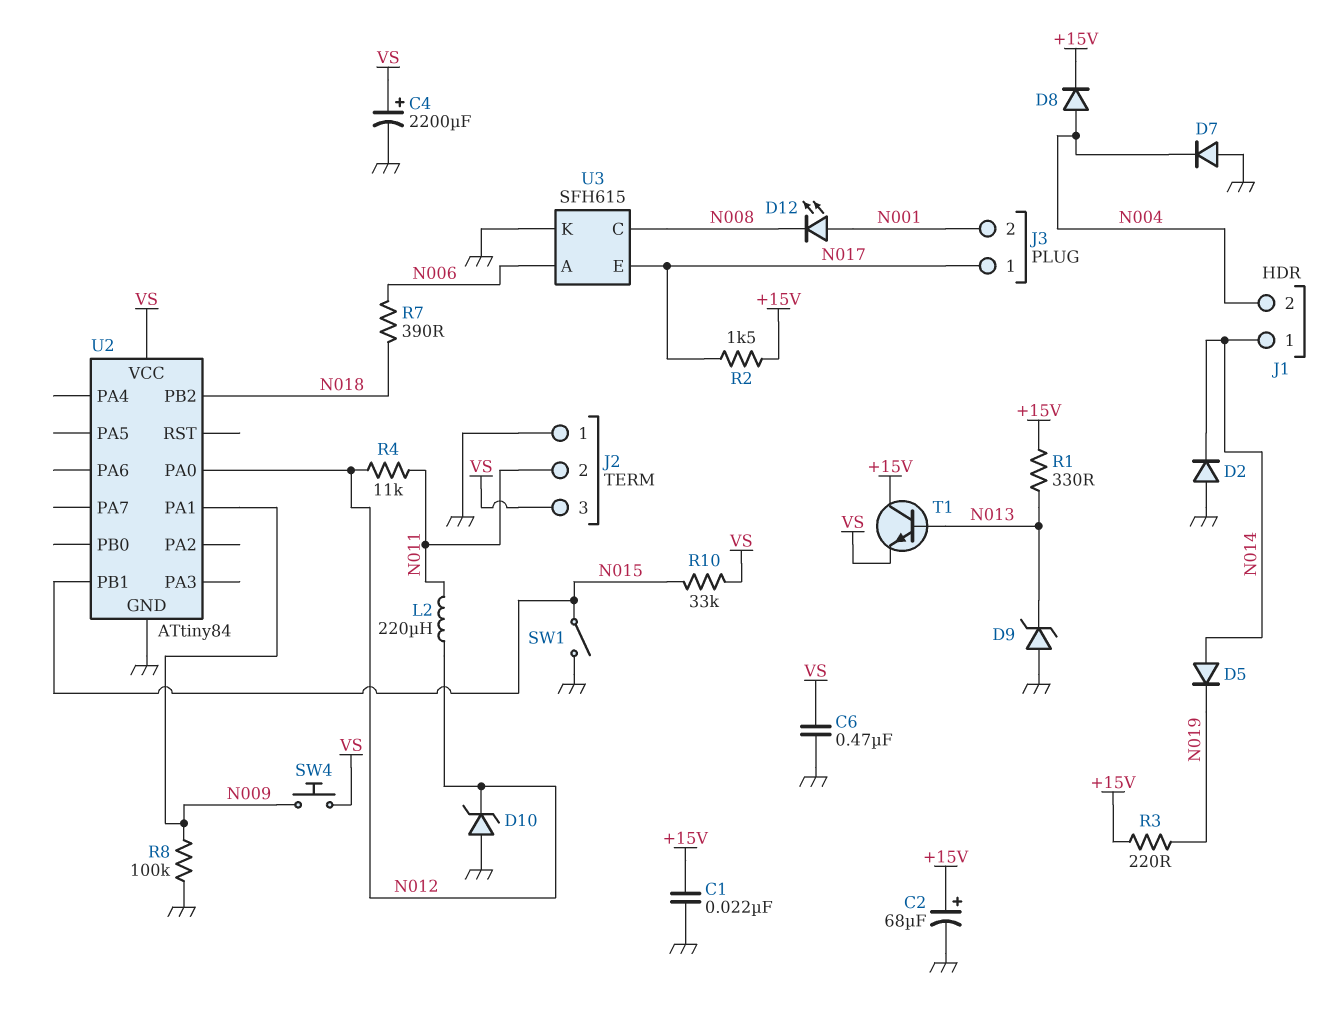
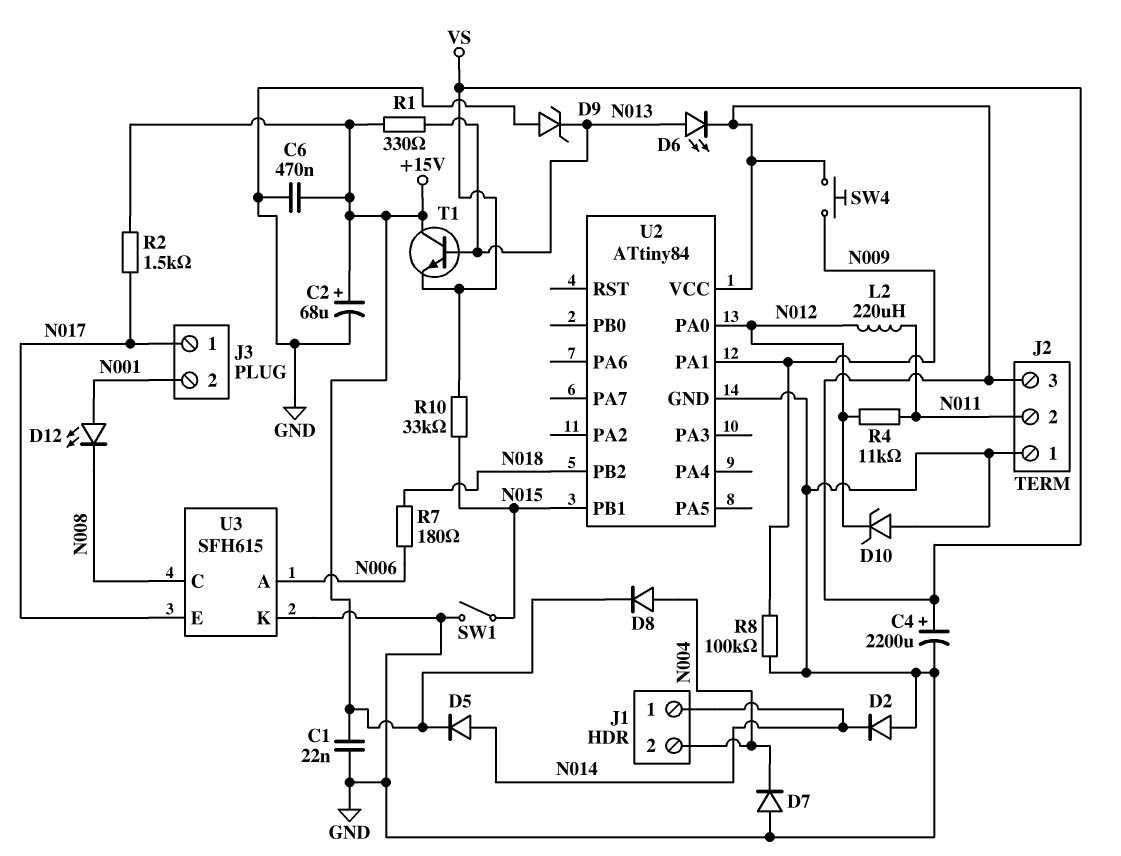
C6: 470nF (GND, VS) -> 470nF (+15V, GND)
D5: diode (A N014, K N019) -> diode (A N014, K +15V)
D6: none -> LED (A N013, K VS)
R3: 220 (+15V, N019) -> none
R7: 390 (N006, N018) -> 180 (N006, N018)

